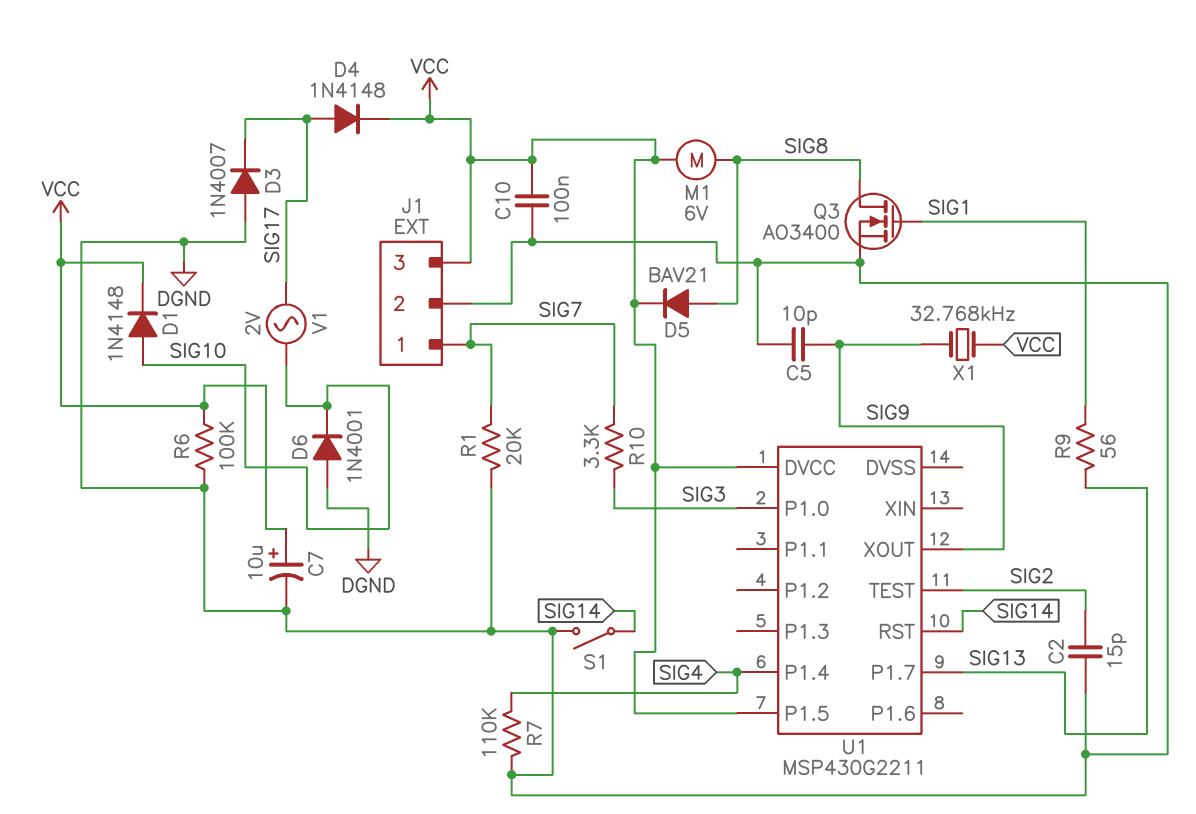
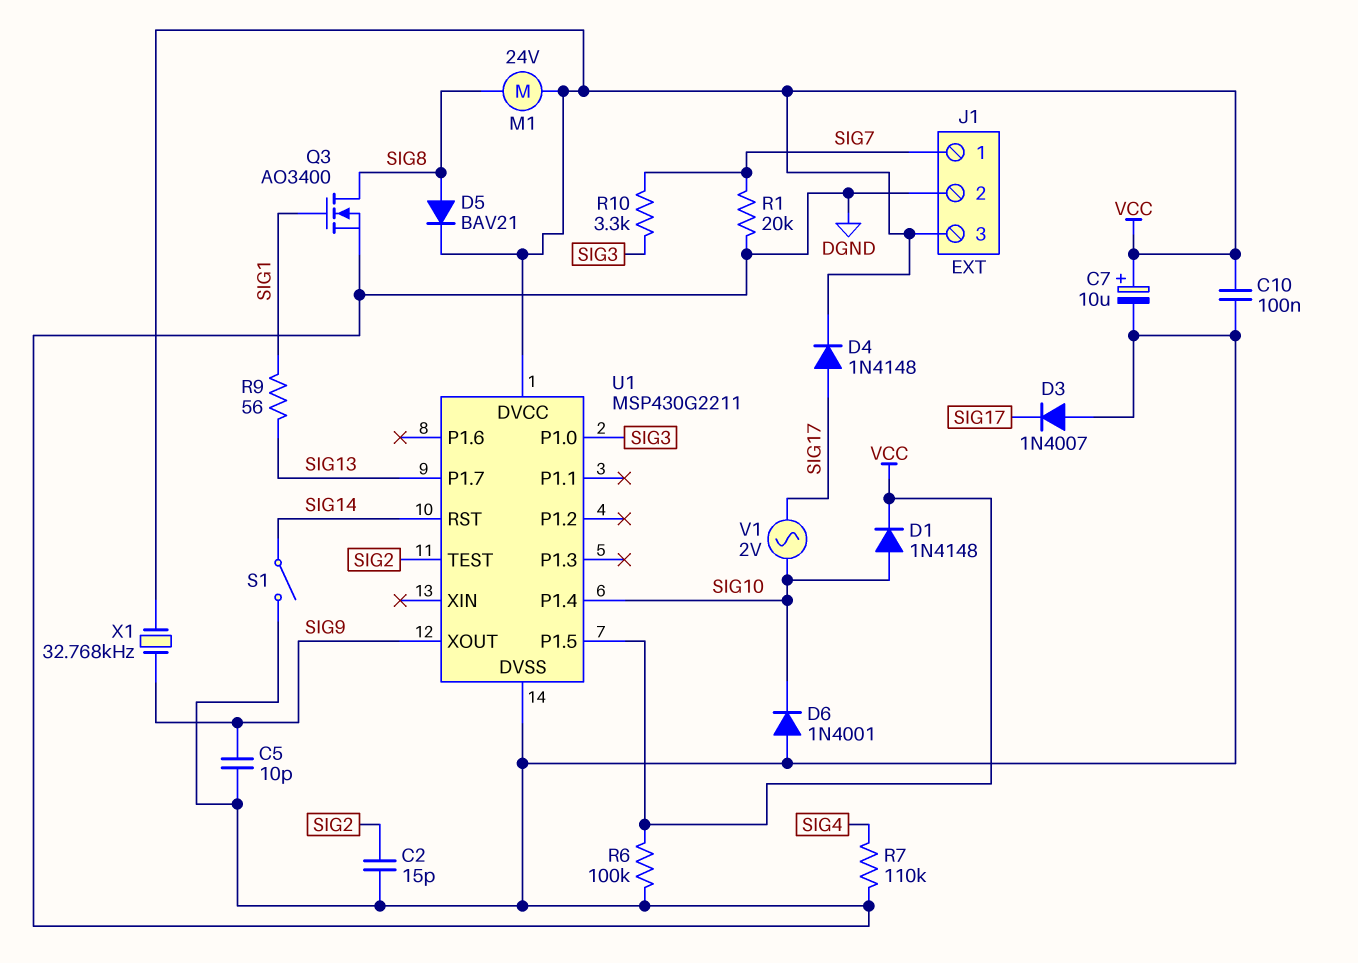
M1: motor 6V (SIG8, VCC) -> motor 24V (SIG8, VCC)
U1 pin DVSS: none -> DGND
U1 pin P1.4: SIG4 -> SIG10

